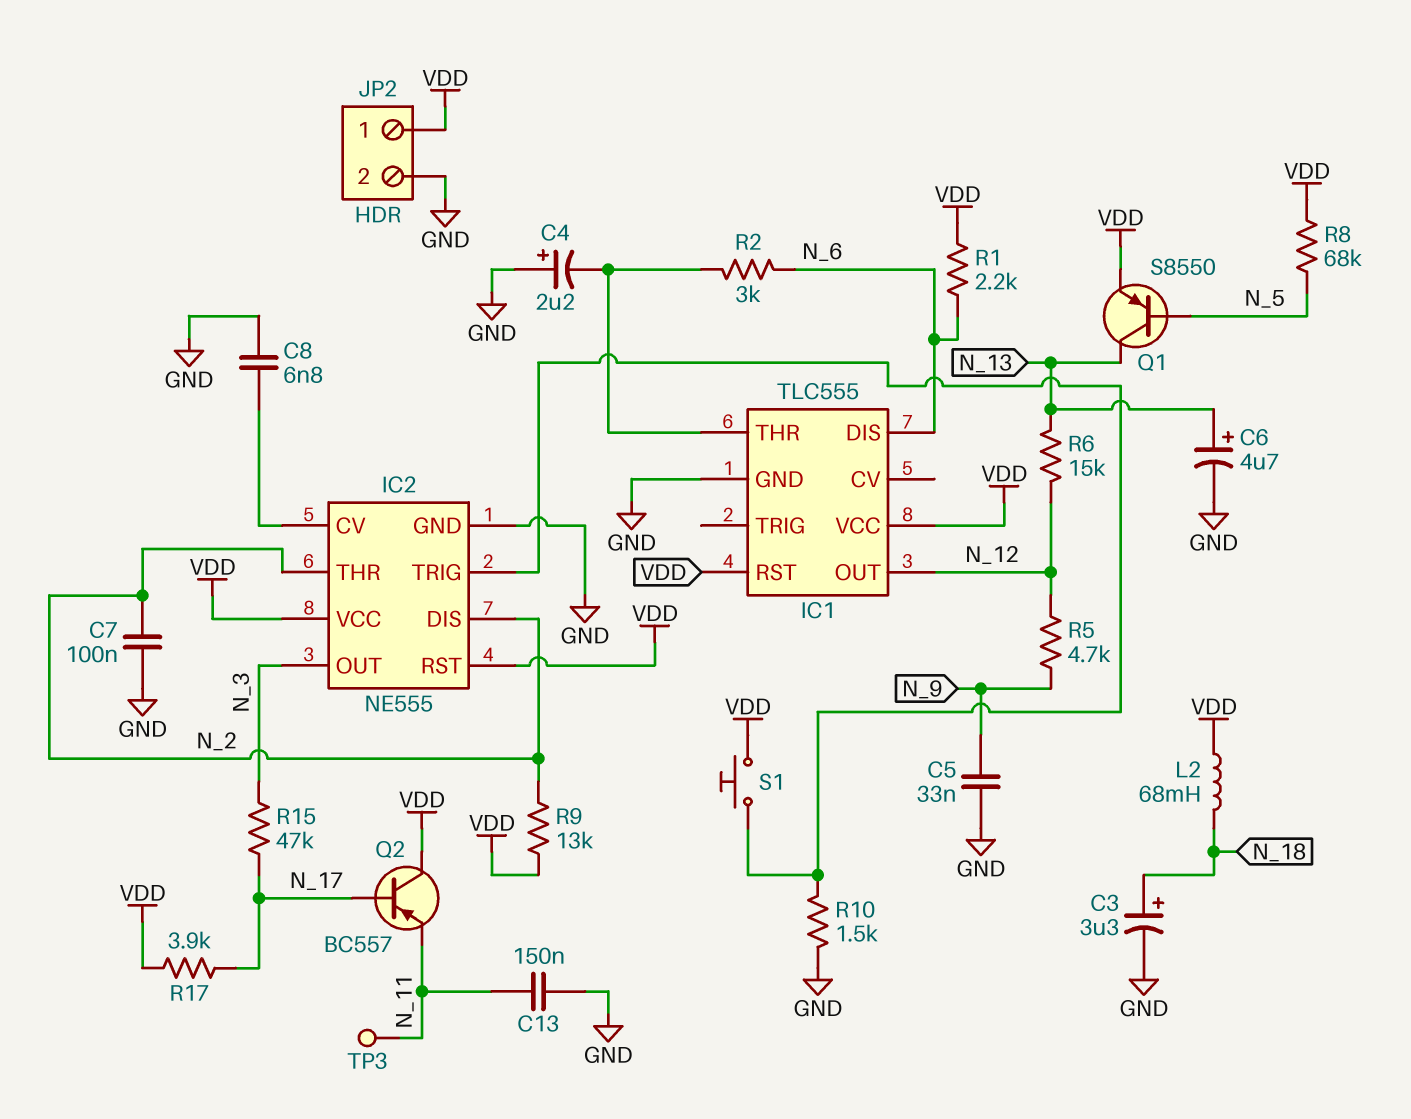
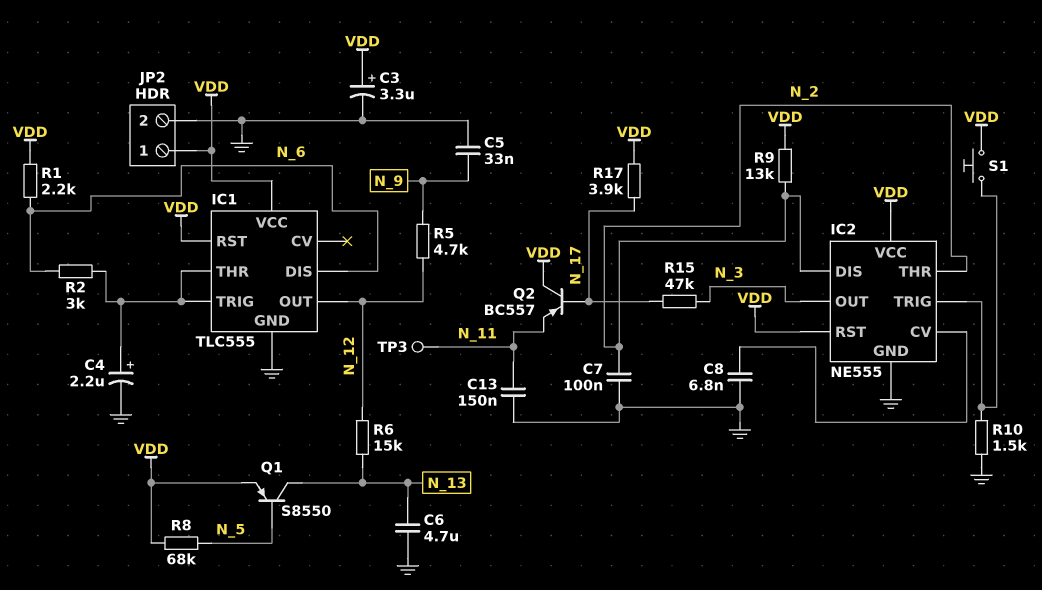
C3: 3.3uF (plus N_18, minus GND) -> 3.3uF (plus VDD, minus GND)
C4: 2.2uF (plus GND, minus IC1/THR) -> 2.2uF (plus IC1/THR, minus GND)
C6: 4.7uF (plus N_13, minus GND) -> 4.7uF (GND, N_13)
IC1 pin TRIG: none -> IC1/THR
L2: 68mH (N_18, VDD) -> none

